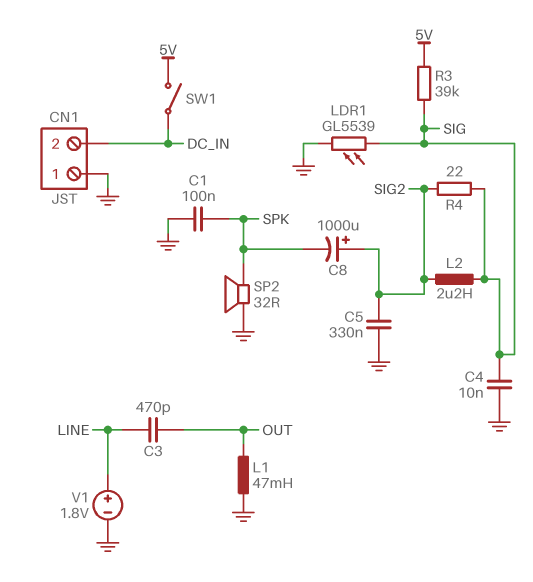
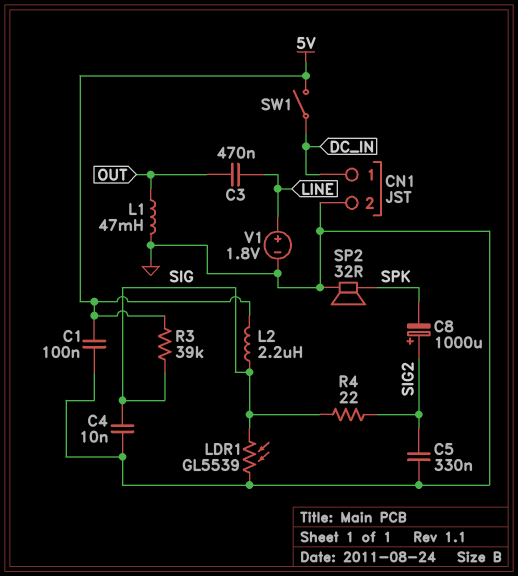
C1: 100nF (GND, SPK) -> 100nF (5V, GND)
C3: 470pF (LINE, OUT) -> 470nF (LINE, OUT)
CN1 pin 1: GND -> DC_IN
CN1 pin 2: DC_IN -> GND
L2: 2.2uH (SIG, SIG2) -> 2.2uH (5V, SIG)

